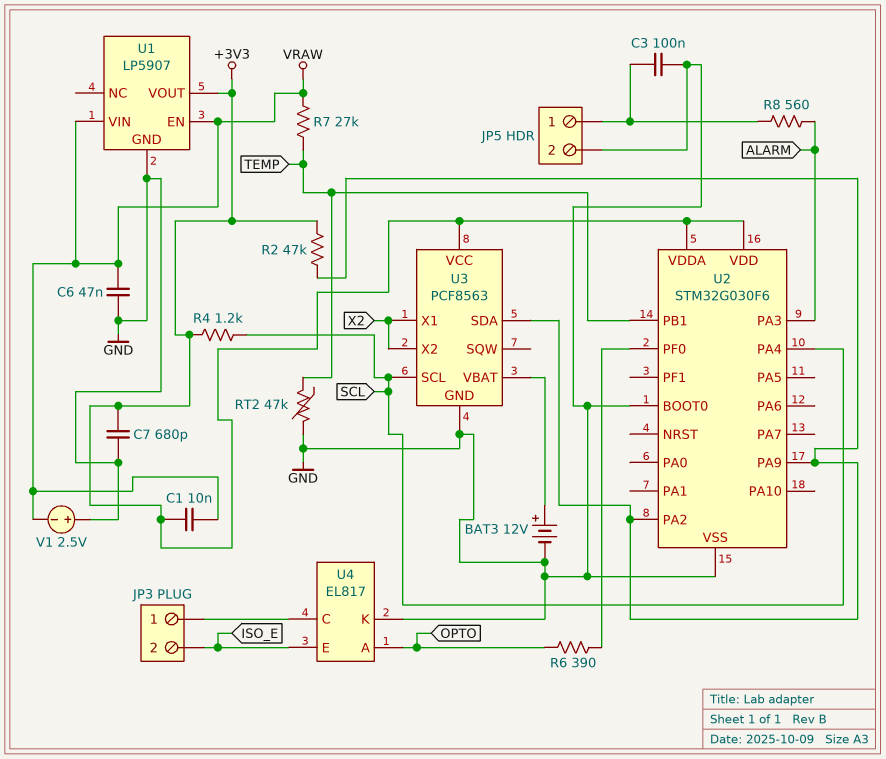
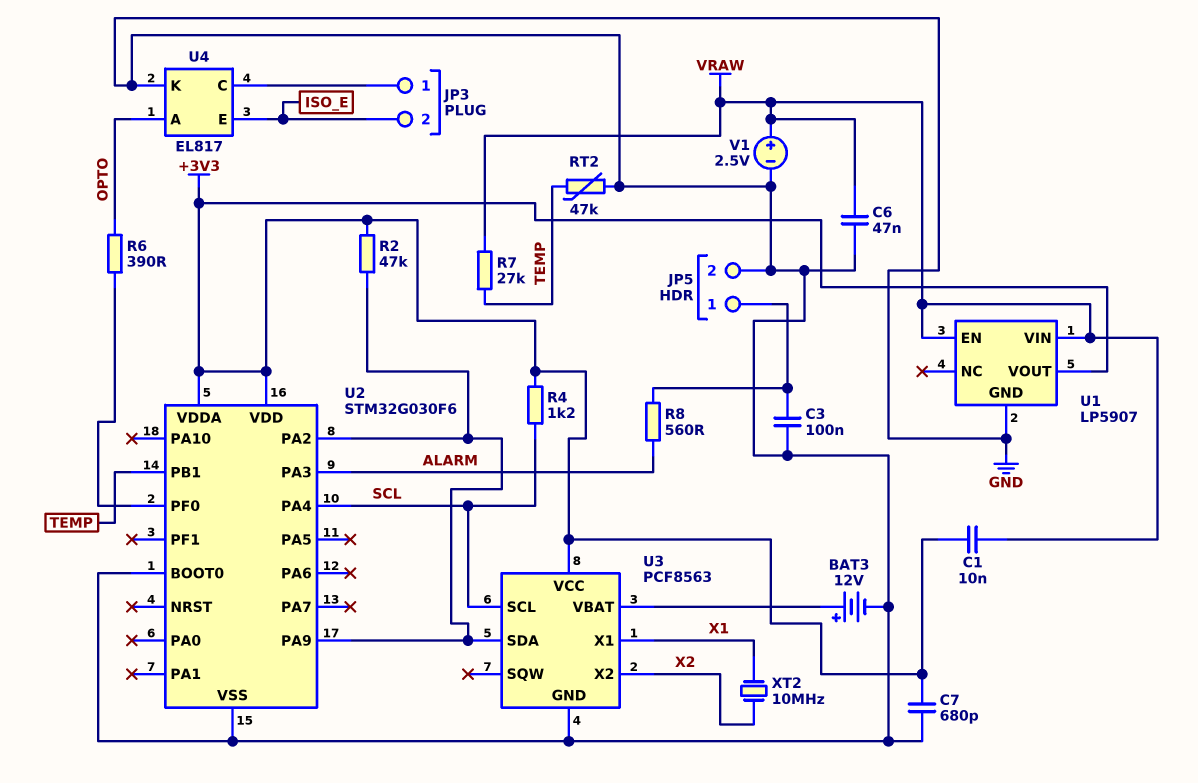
U3 pin X1: X2 -> X1
V1: 2.5V (plus GND, minus VRAW) -> 2.5V (plus VRAW, minus GND)
XT2: none -> 10MHz (X1, X2)

